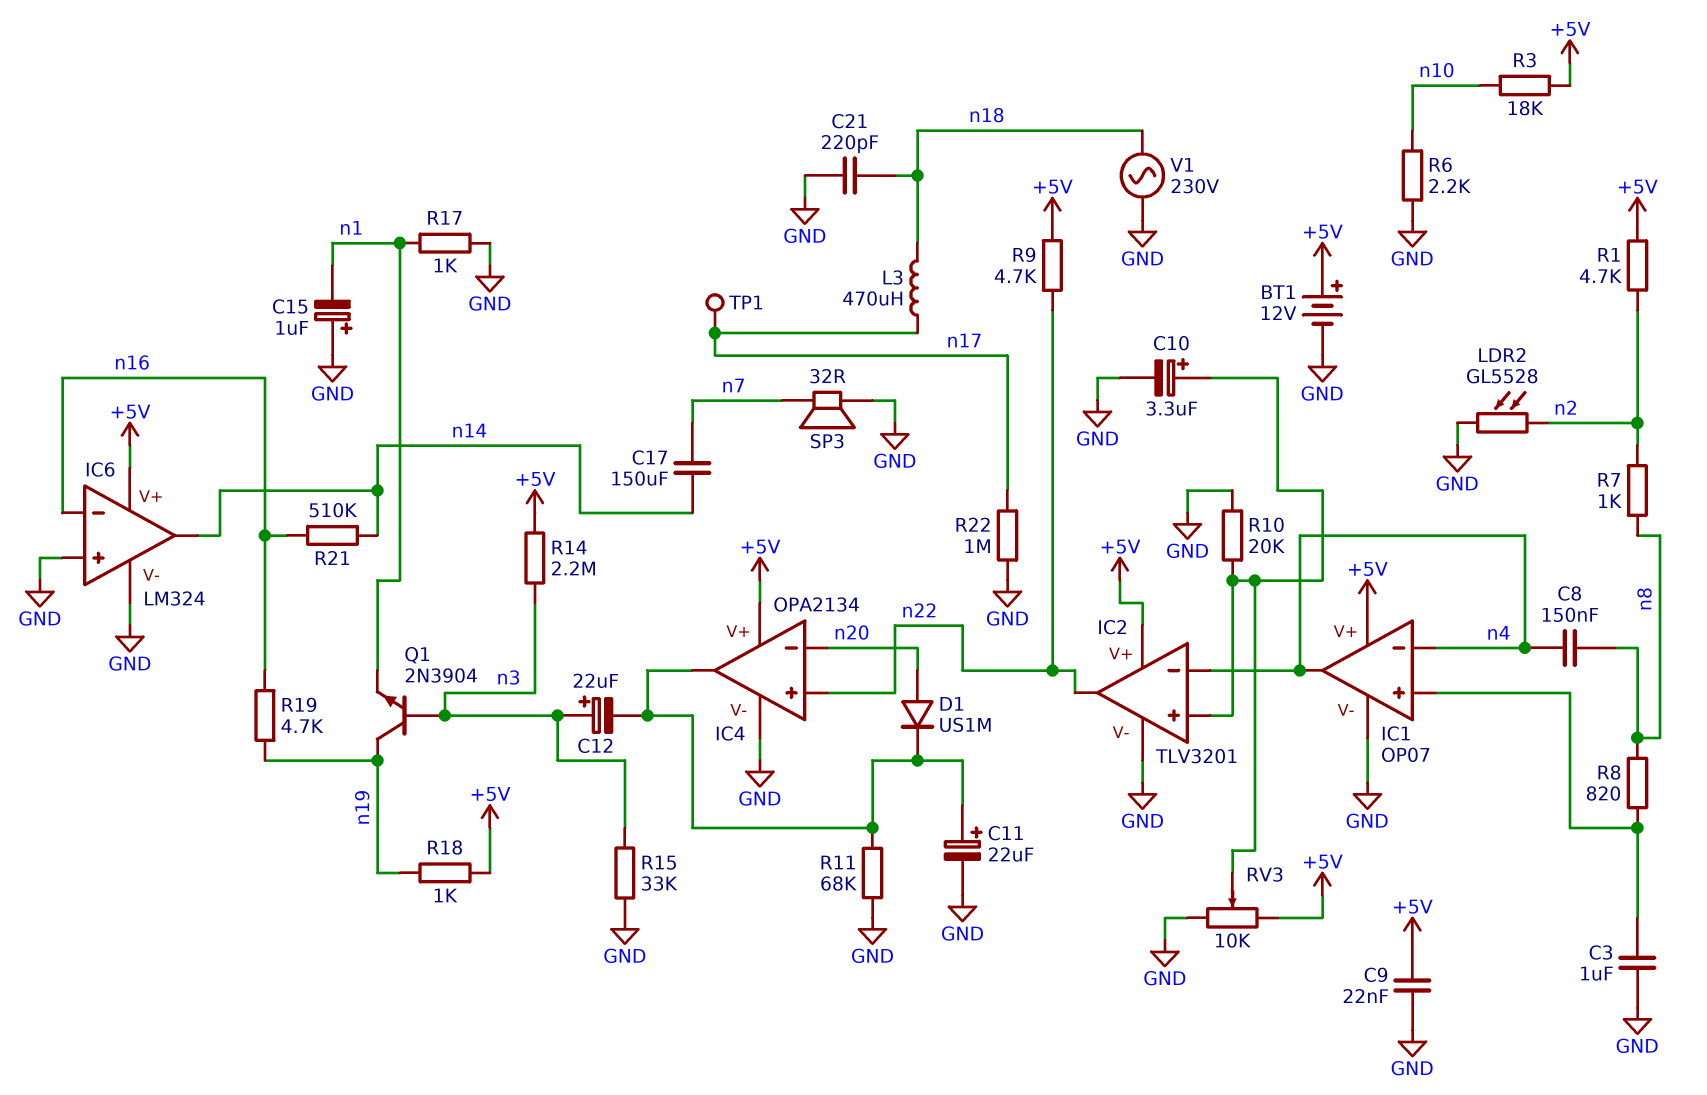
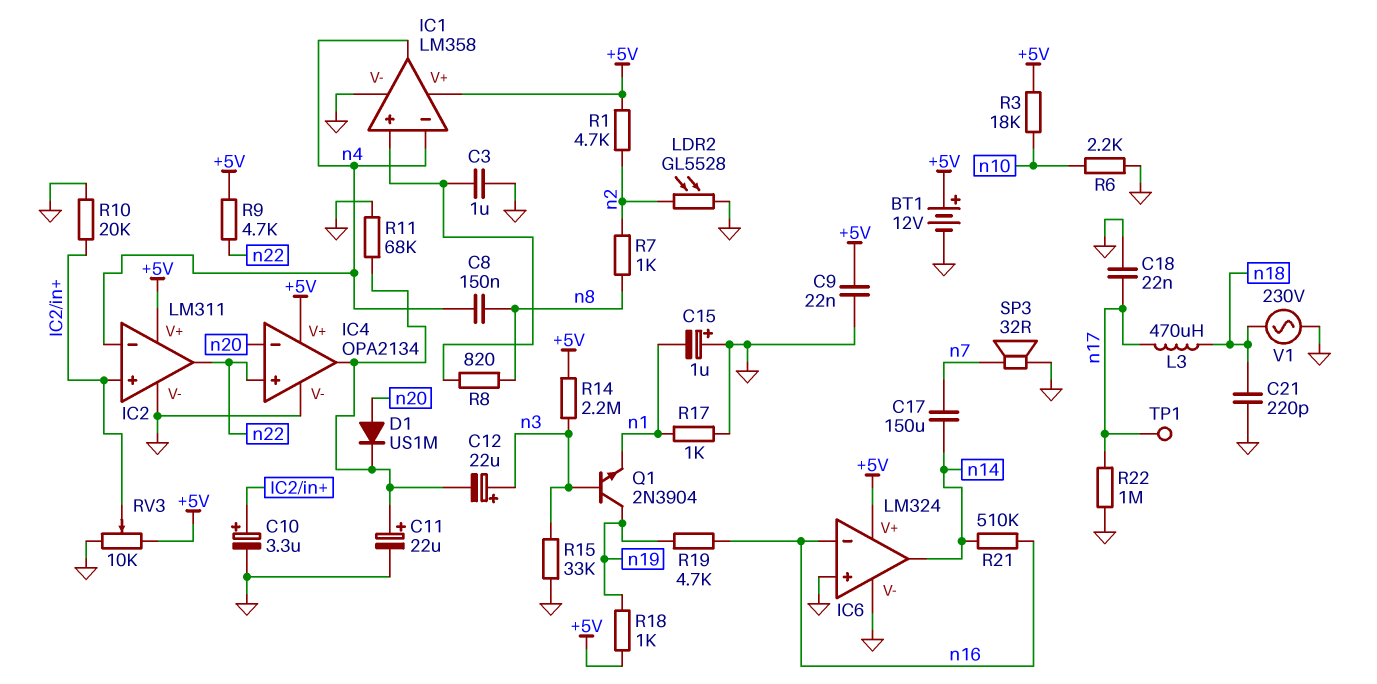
C18: none -> 22nF (GND, n17)
IC1: OP07 -> LM358
IC2: TLV3201 -> LM311

